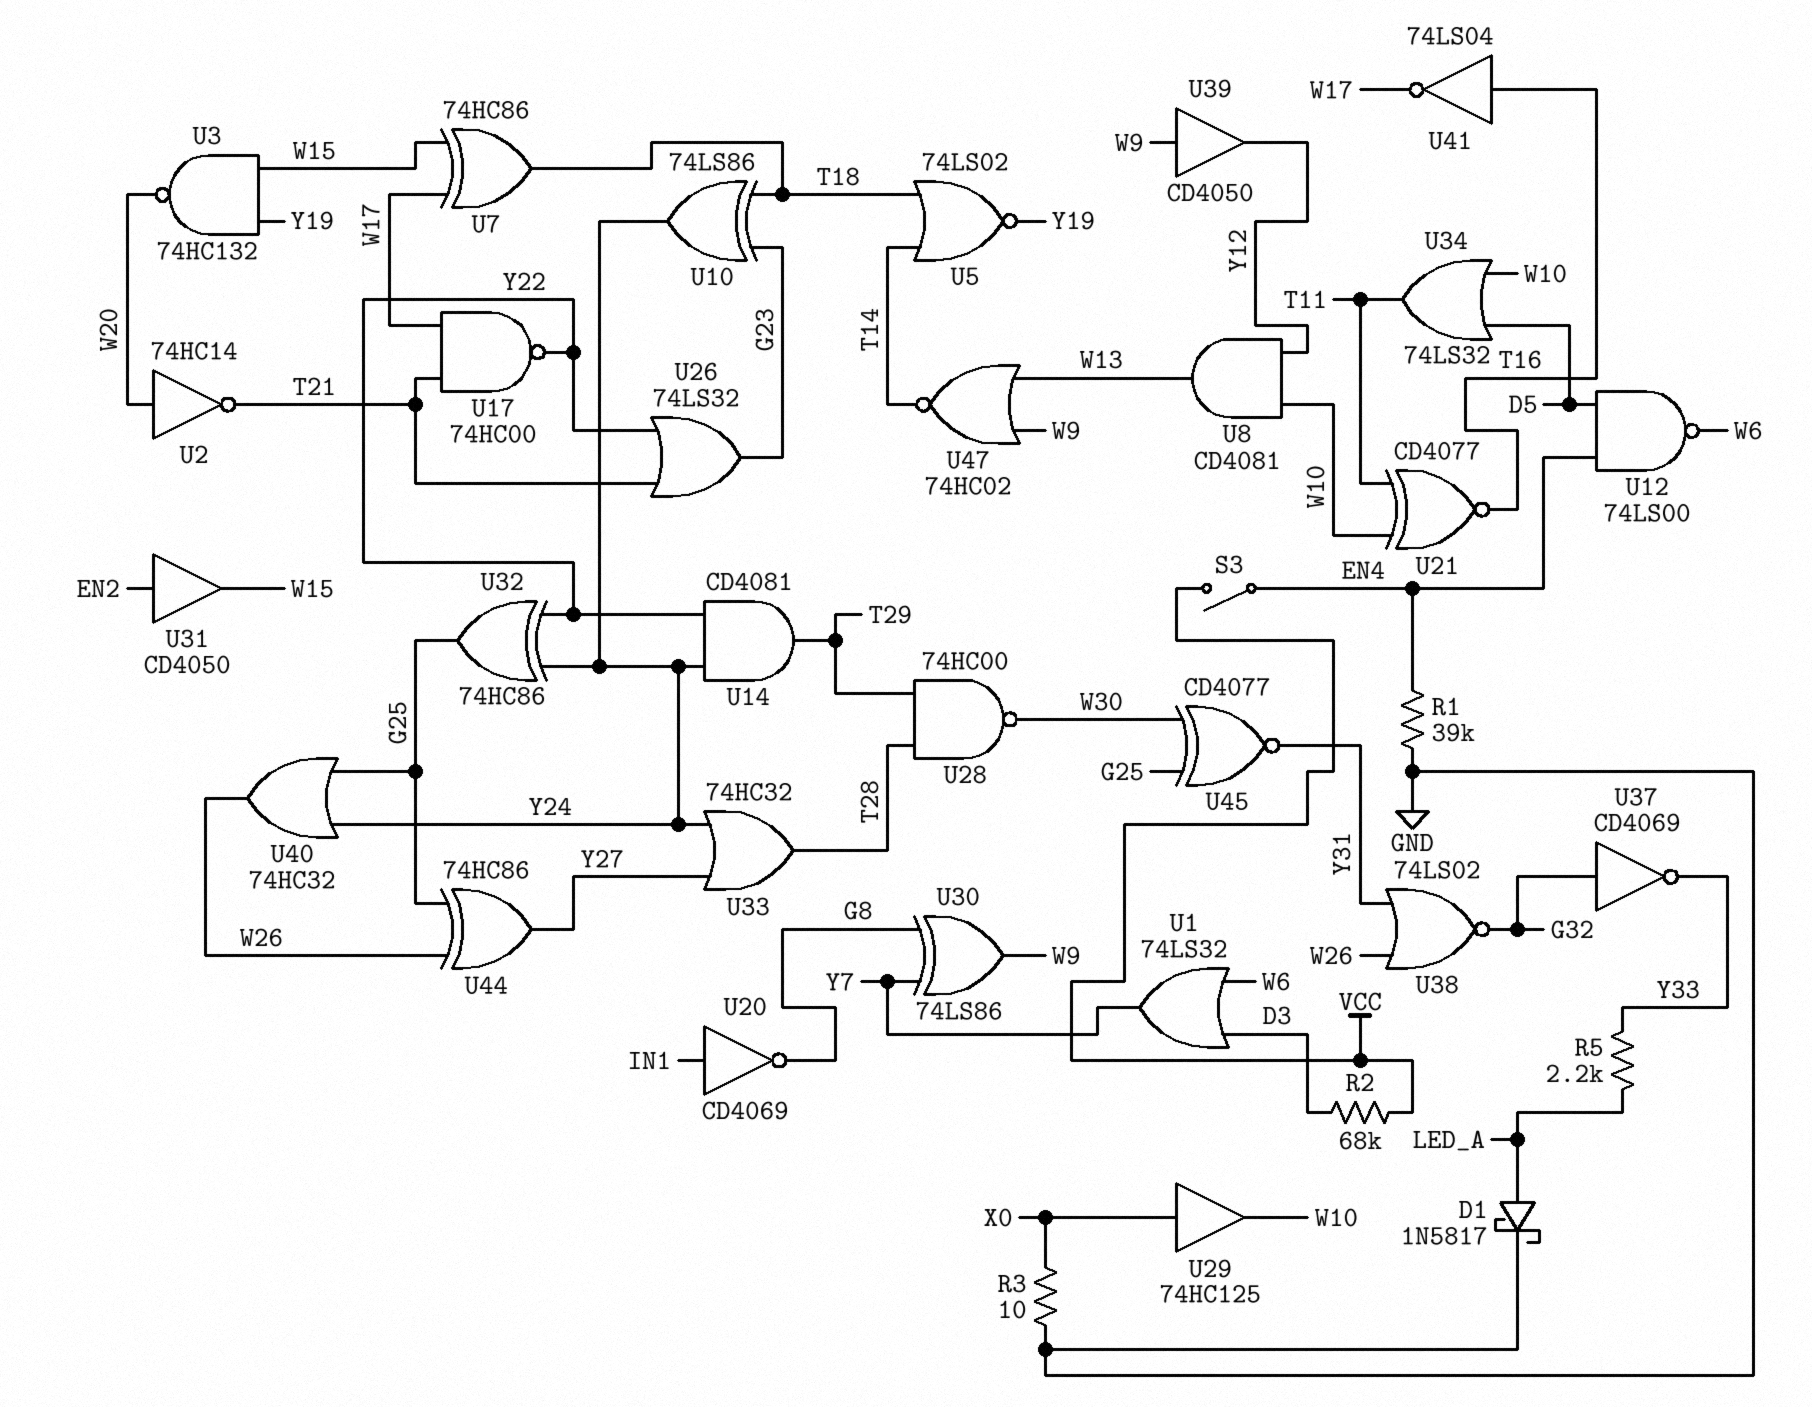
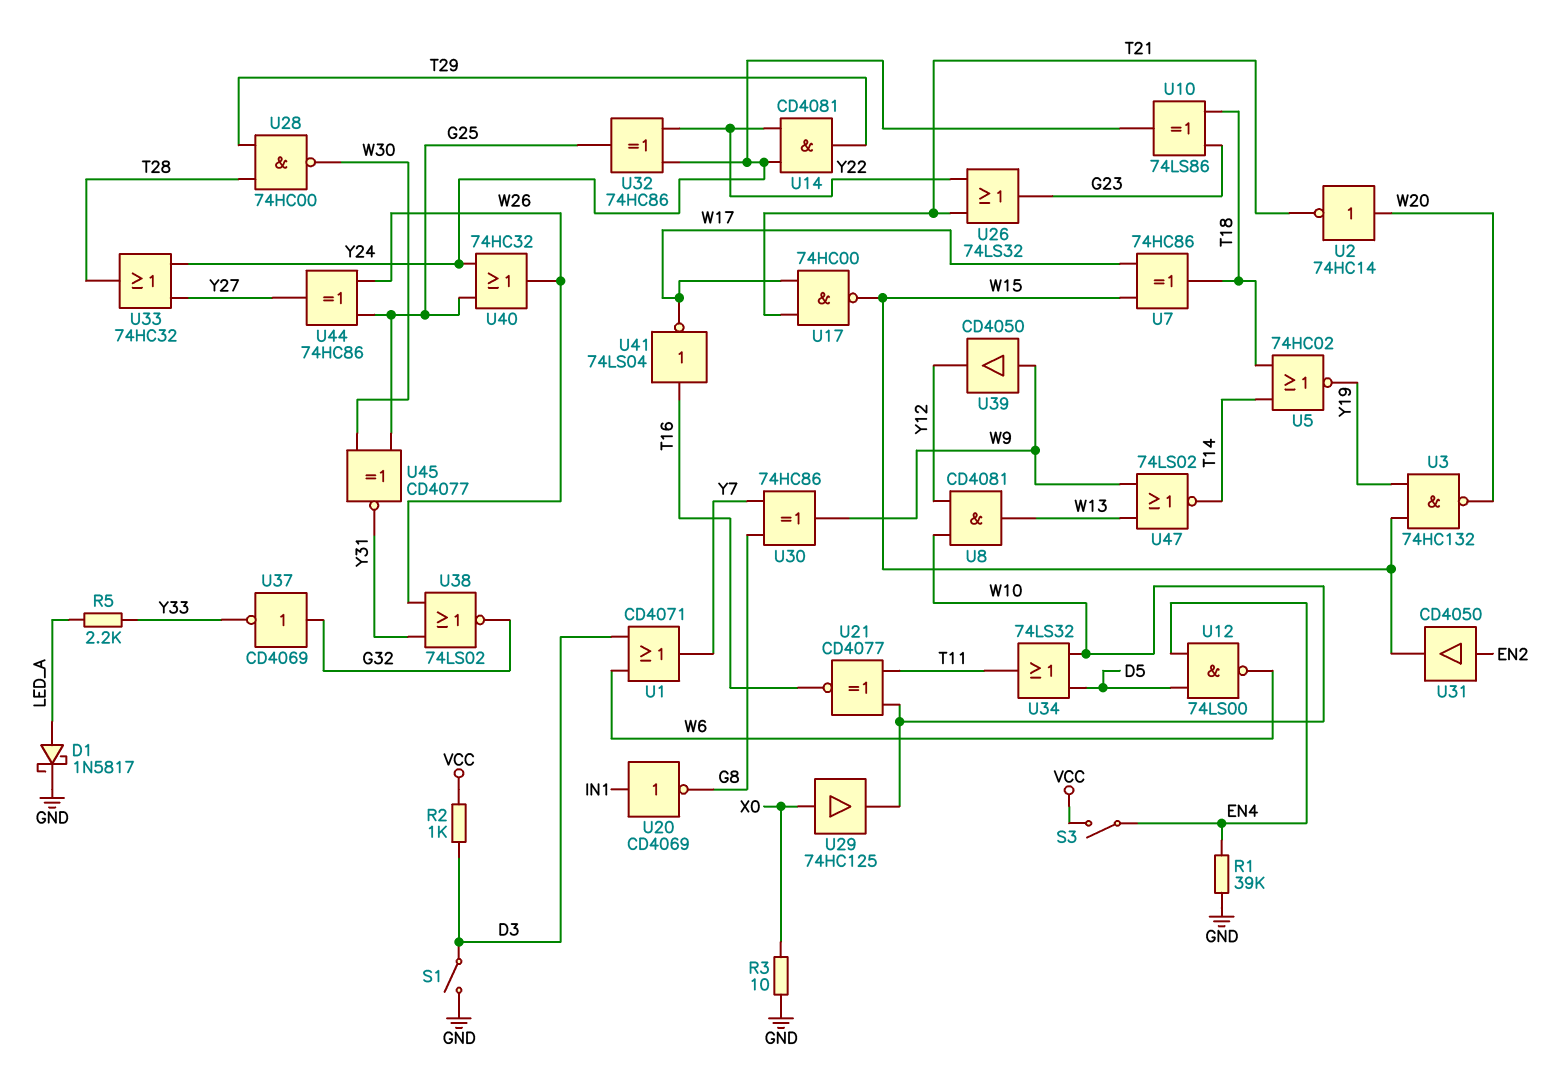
R2: 68k (D3, VCC) -> 1k (D3, VCC)
S1: none -> switch (D3, GND)
U1: OR 74LS32 (in D3, in W6, out Y7) -> OR CD4071 (in D3, in W6, out Y7)
U5: NOR 74LS02 (in T14, in T18, out Y19) -> NOR 74HC02 (in T14, in T18, out Y19)
U17: NAND 74HC00 (in T21, in W17, out Y22) -> NAND 74HC00 (in T21, in W17, out W15)
U30: XOR 74LS86 (in G8, in Y7, out W9) -> XOR 74HC86 (in G8, in Y7, out W9)
U47: NOR 74HC02 (in W9, in W13, out T14) -> NOR 74LS02 (in W9, in W13, out T14)

